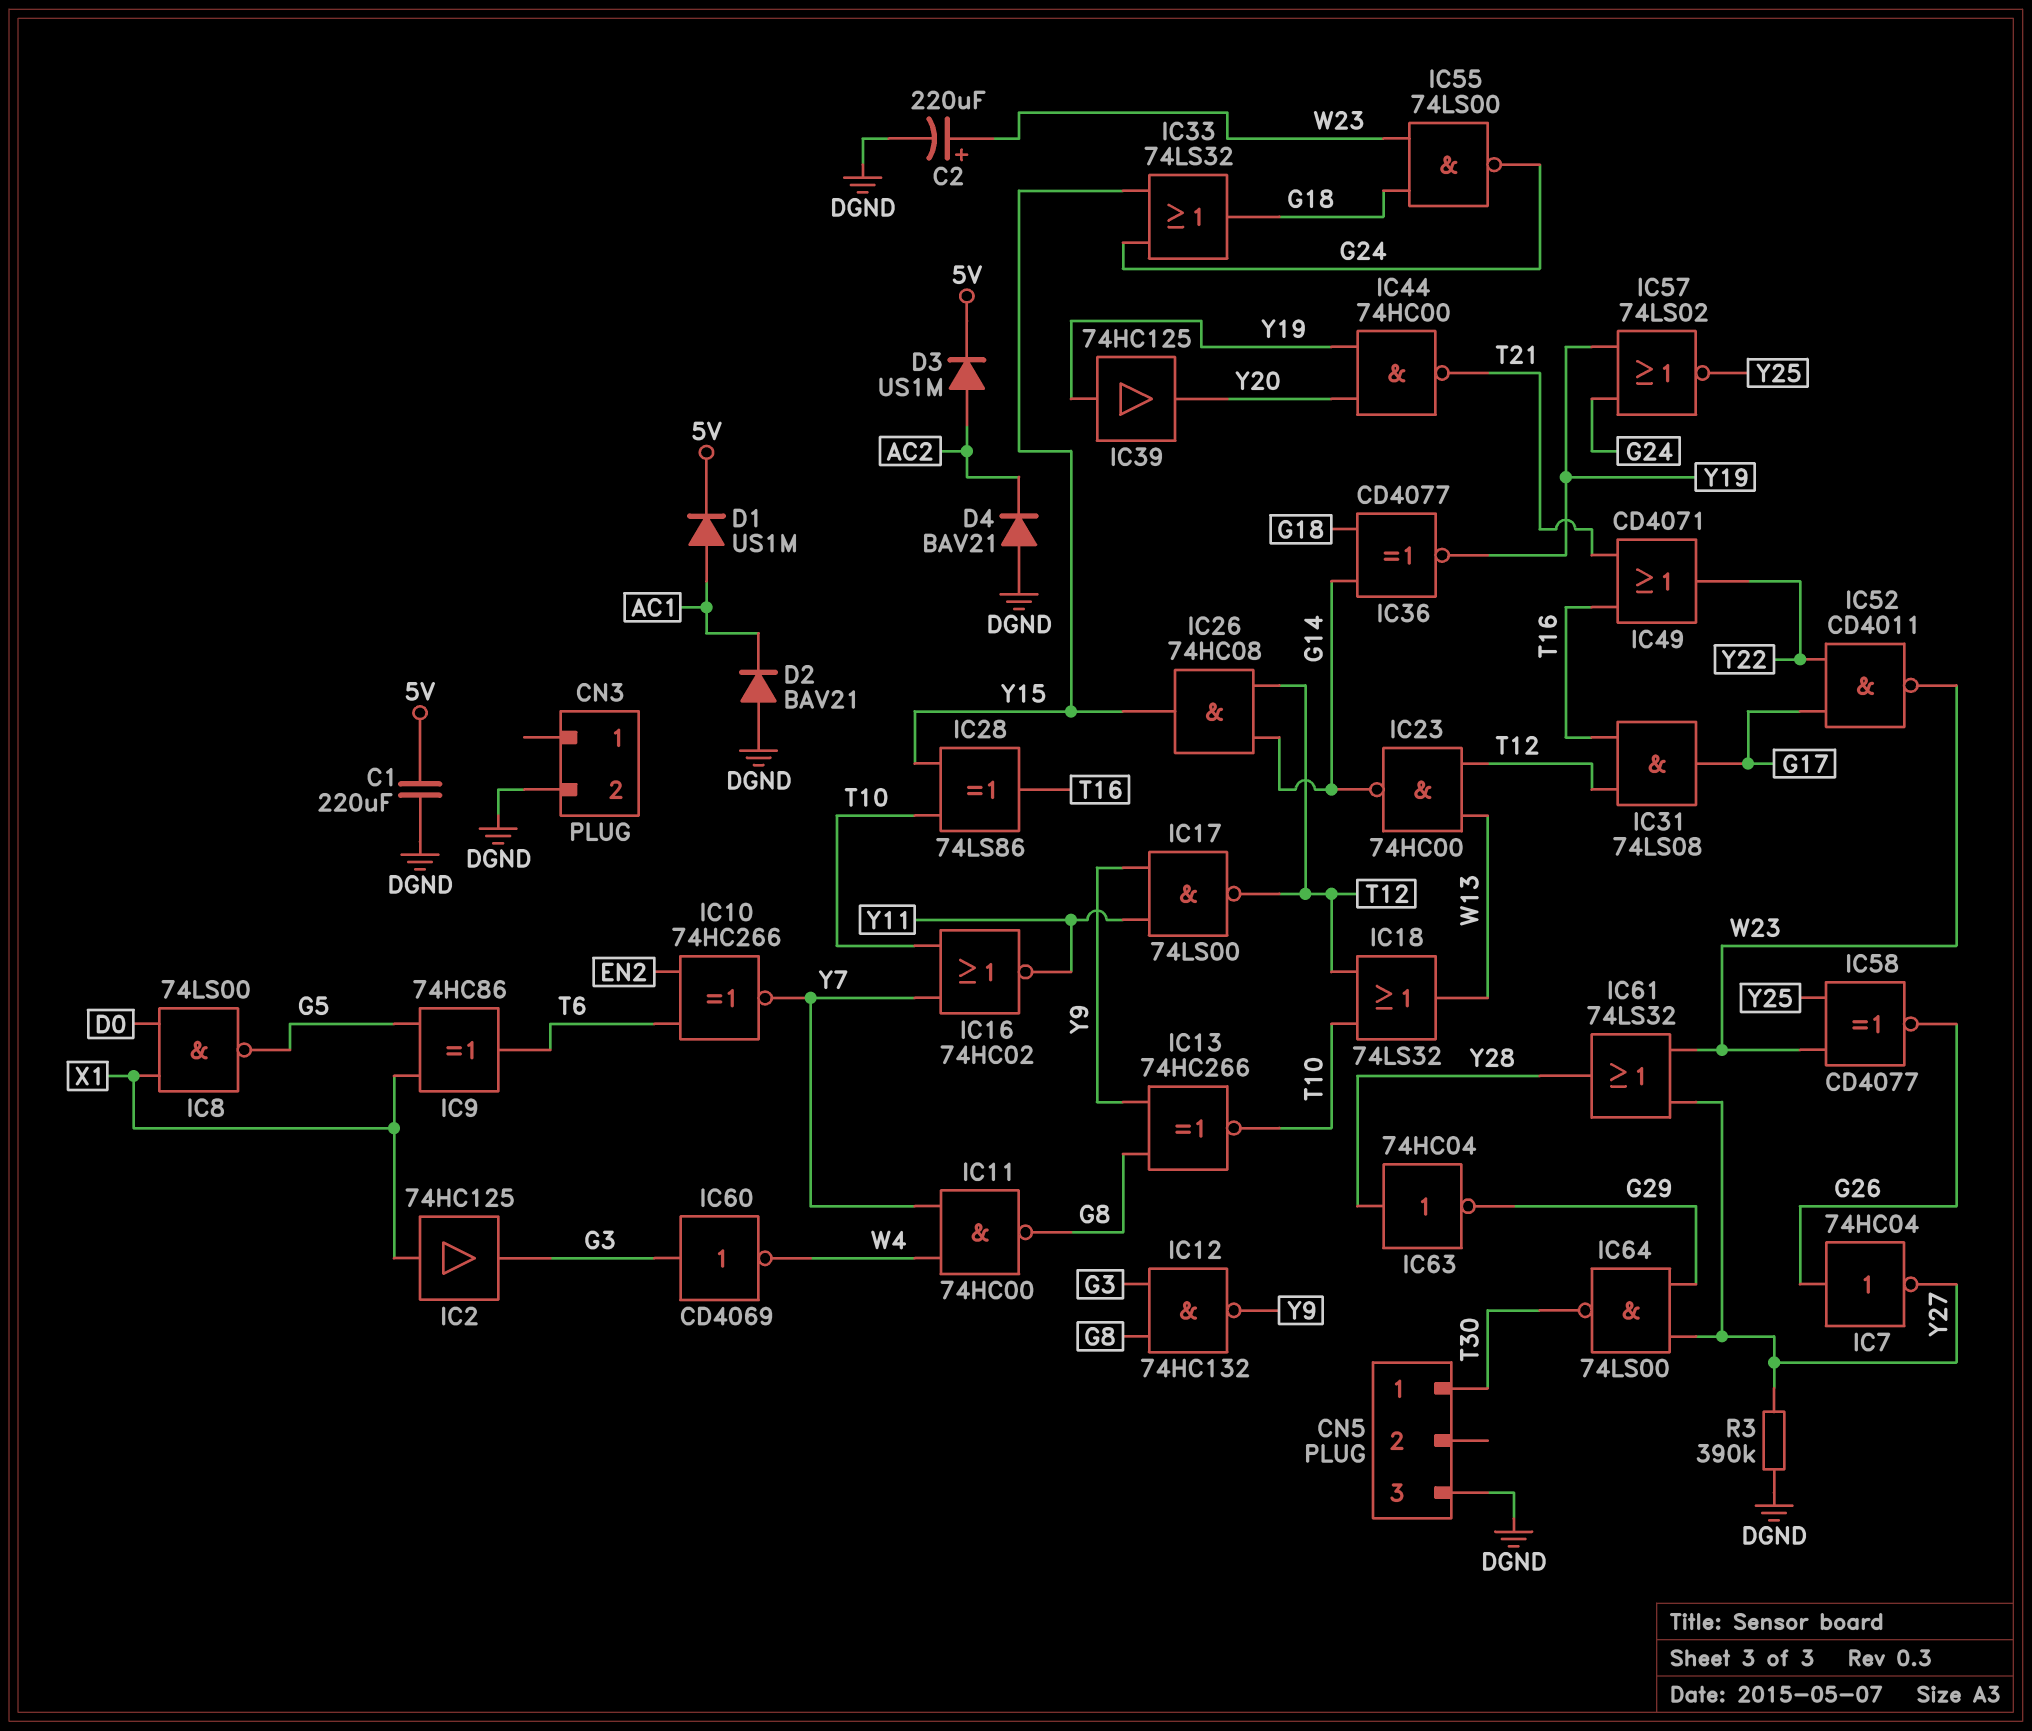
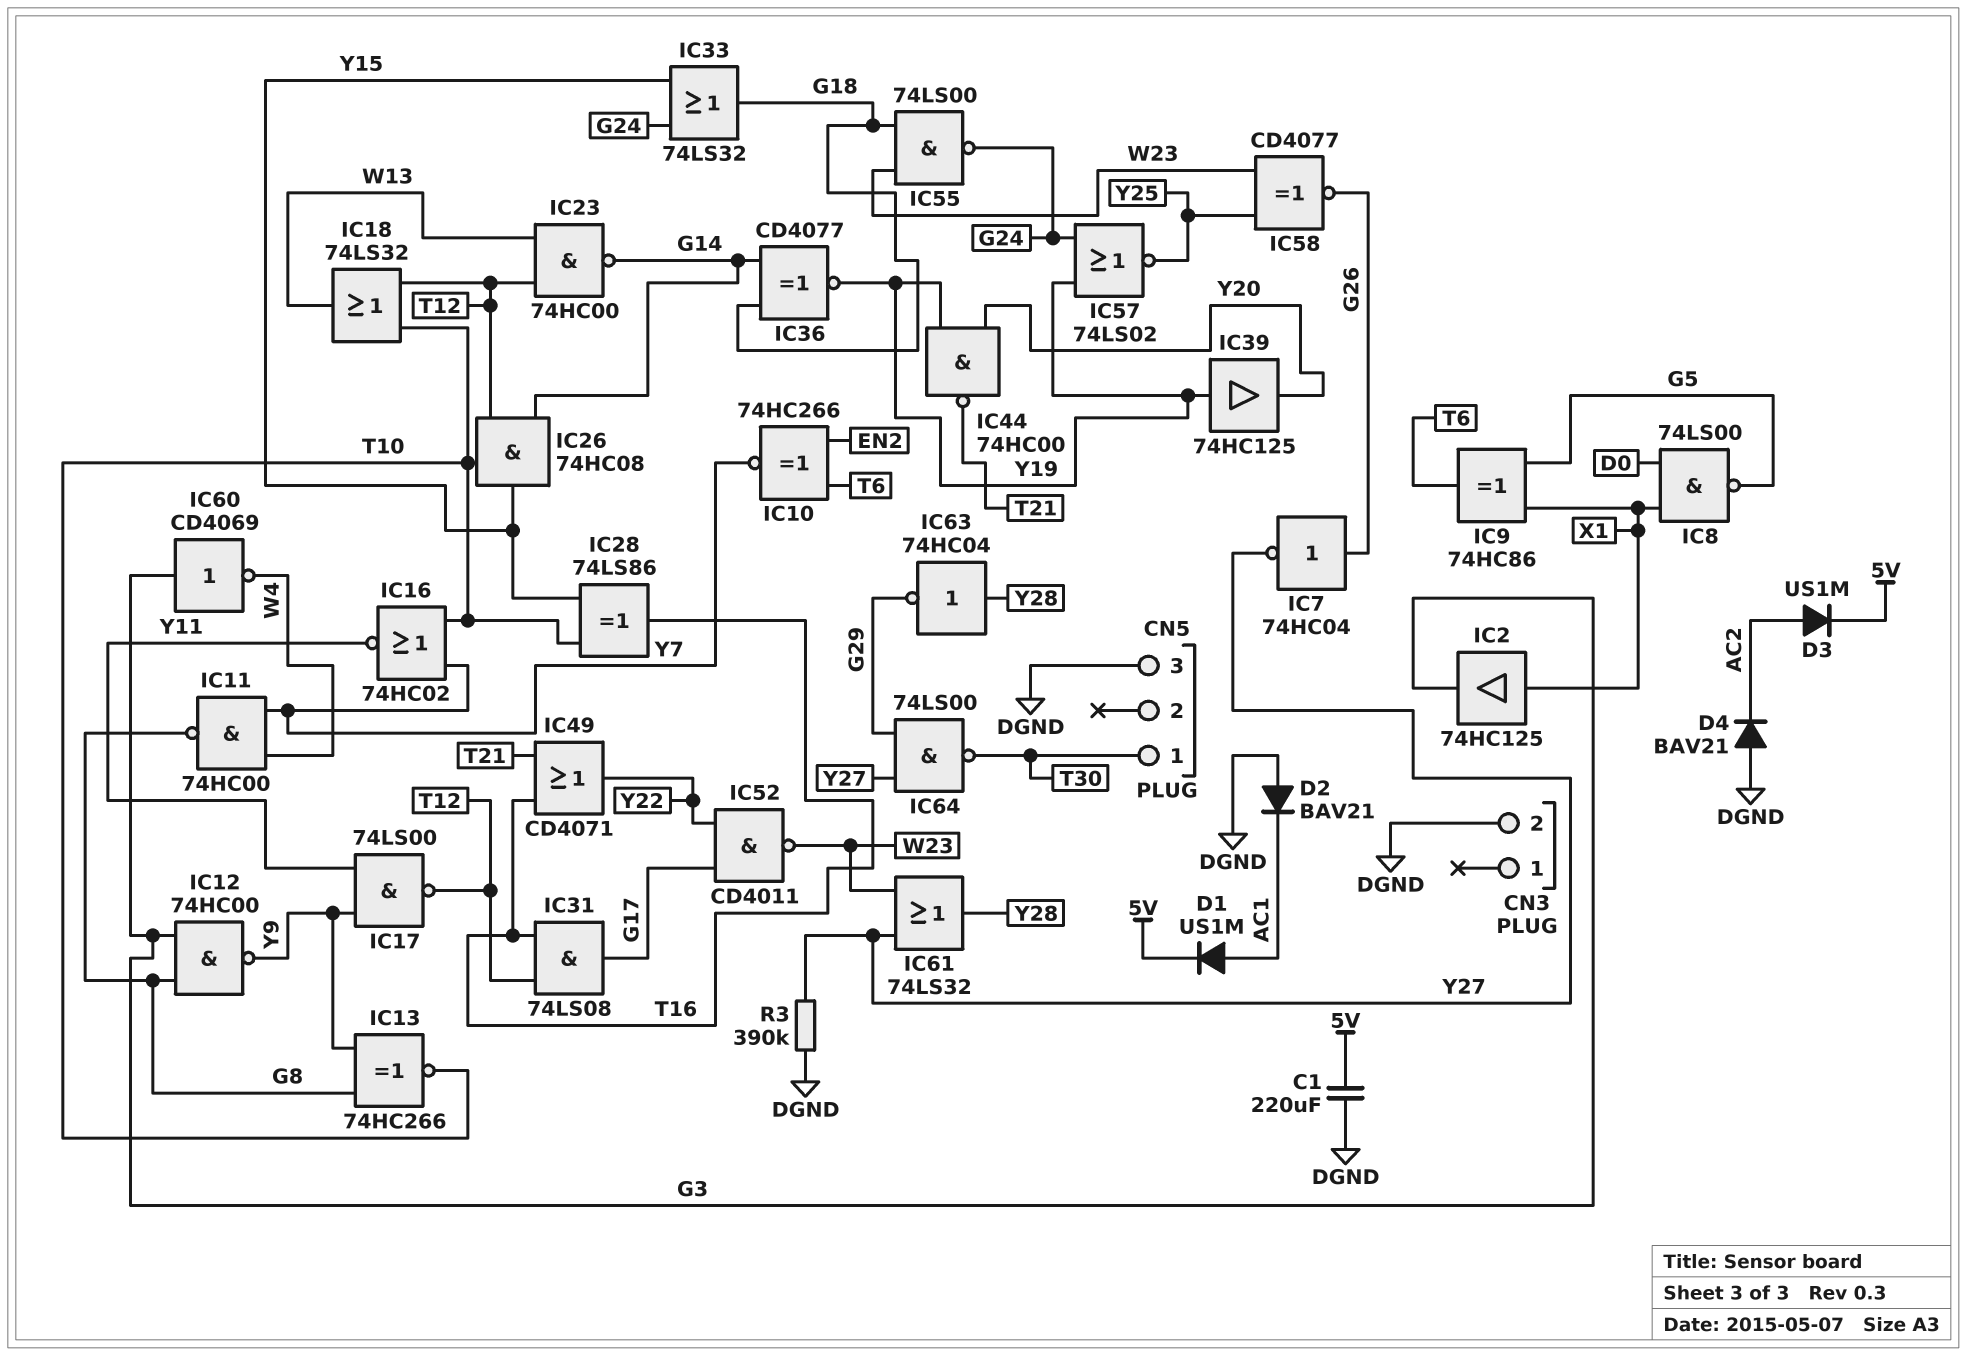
C2: 220uF (plus W23, minus DGND) -> none
IC12: NAND 74HC132 (in G3, in G8, out Y9) -> NAND 74HC00 (in G3, in G8, out Y9)

